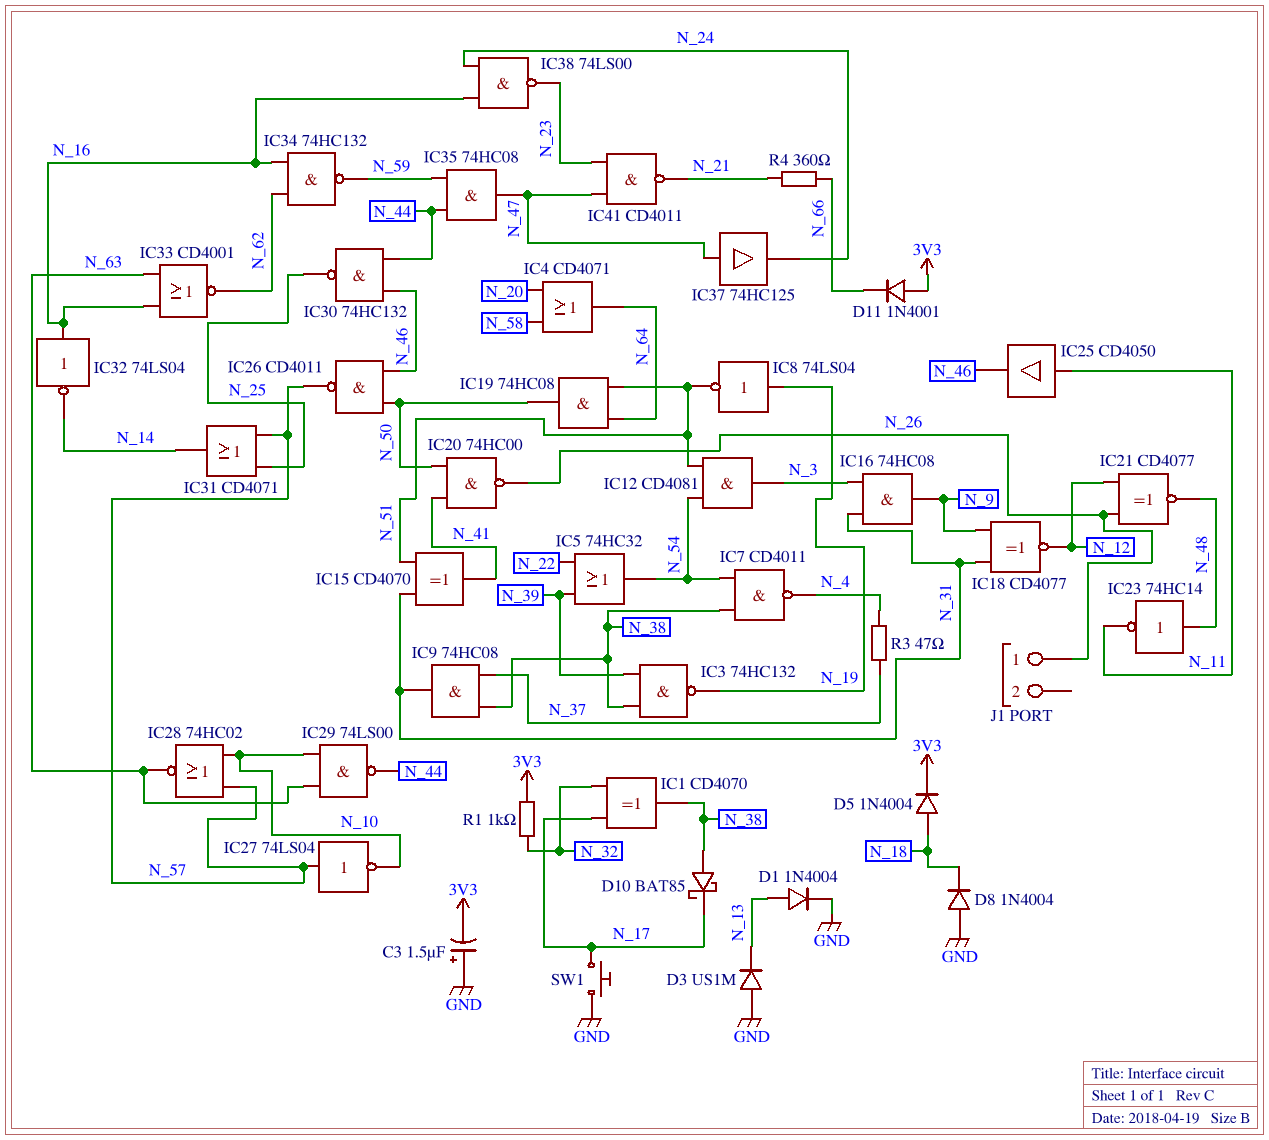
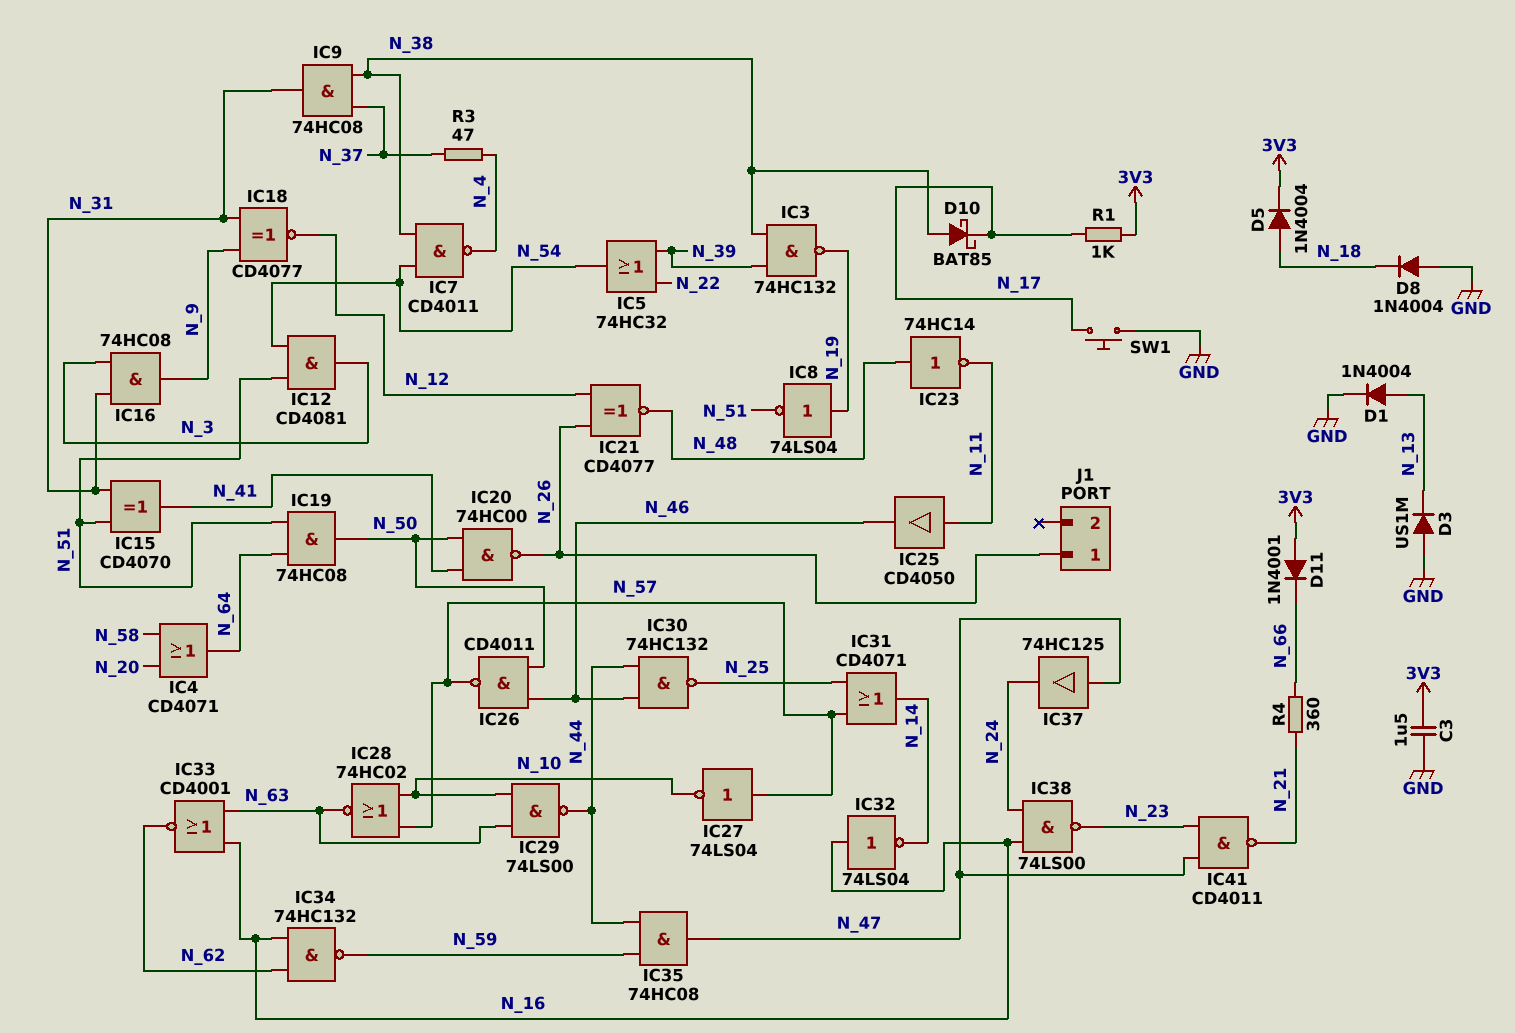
C3: 1.5uF (plus GND, minus 3V3) -> 1.5uF (3V3, GND)
IC1: XOR CD4070 (in N_17, in N_32, out N_38) -> none
R1: 1k (3V3, N_32) -> 1k (3V3, N_17)

